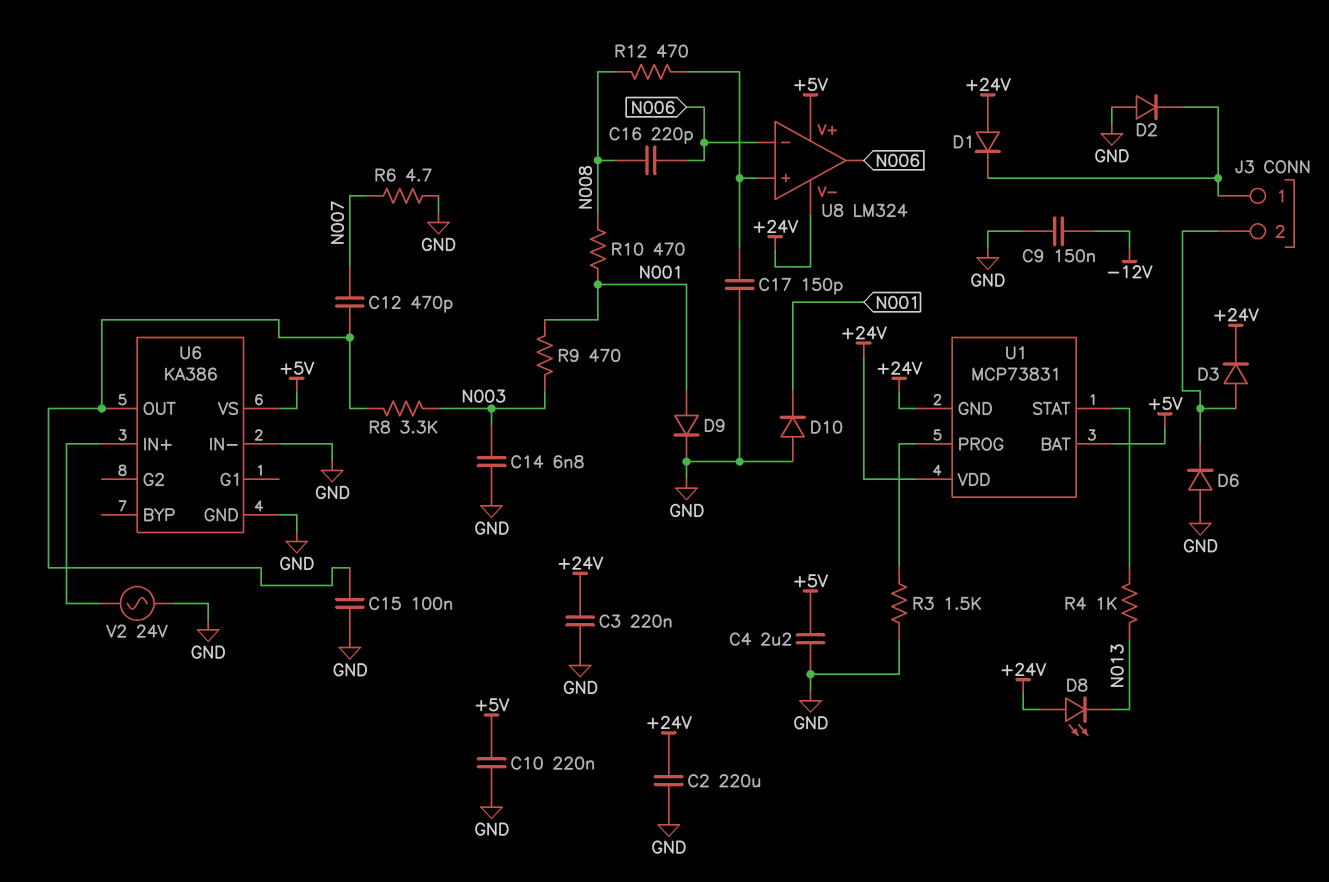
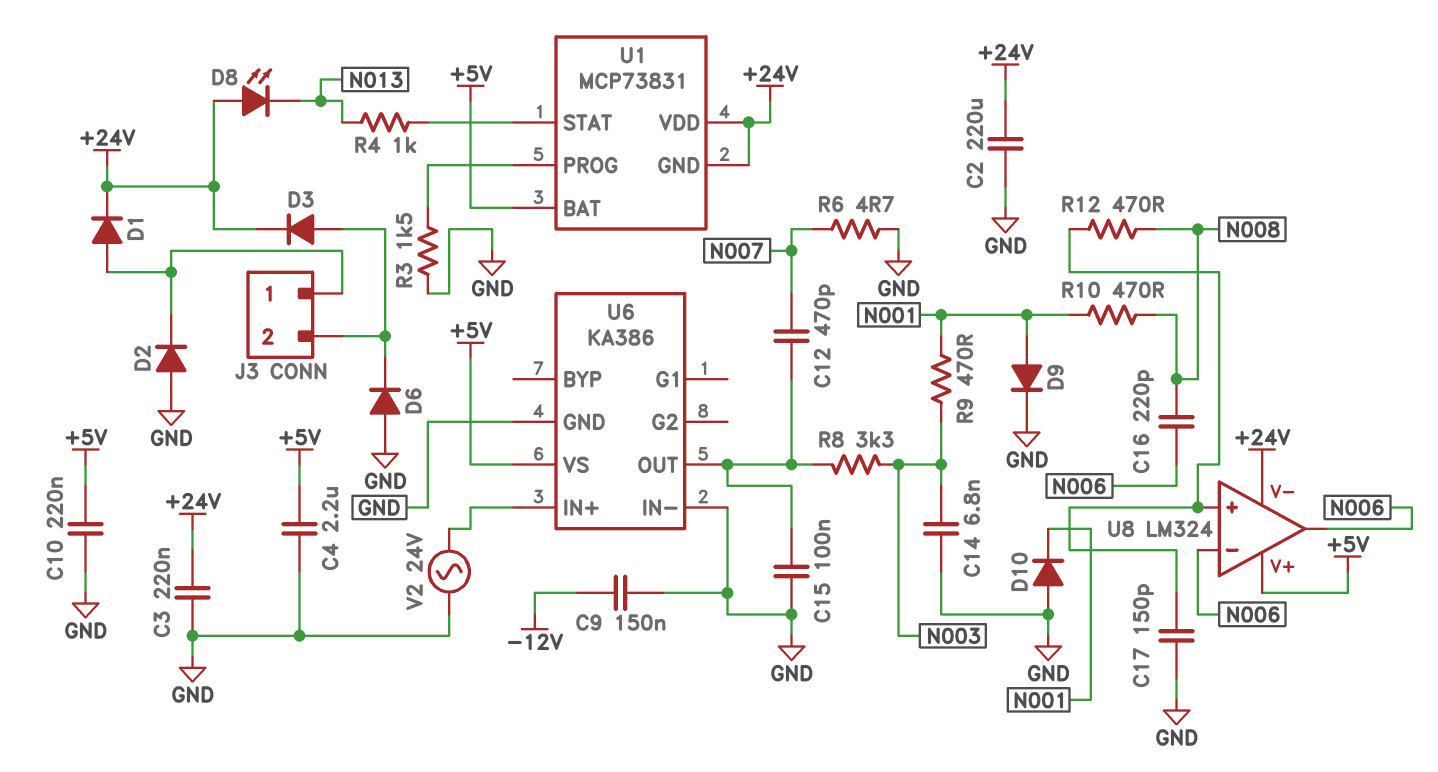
D1: diode (A +24V, K J3/1) -> diode (A J3/1, K +24V)

